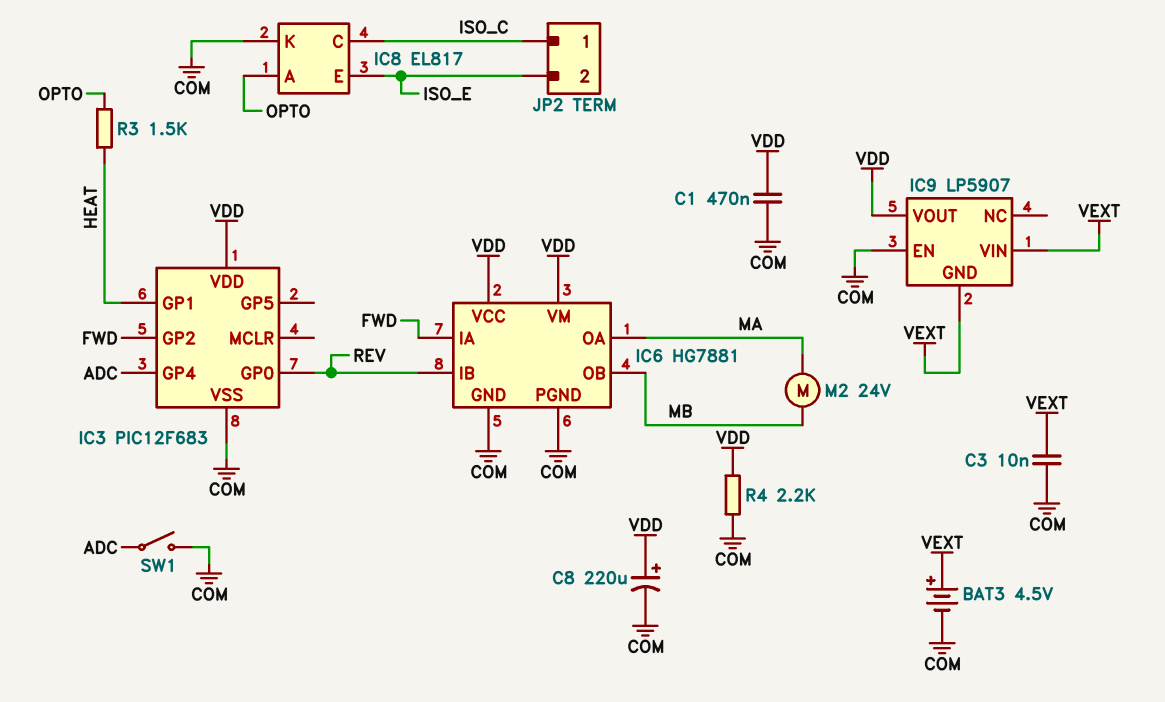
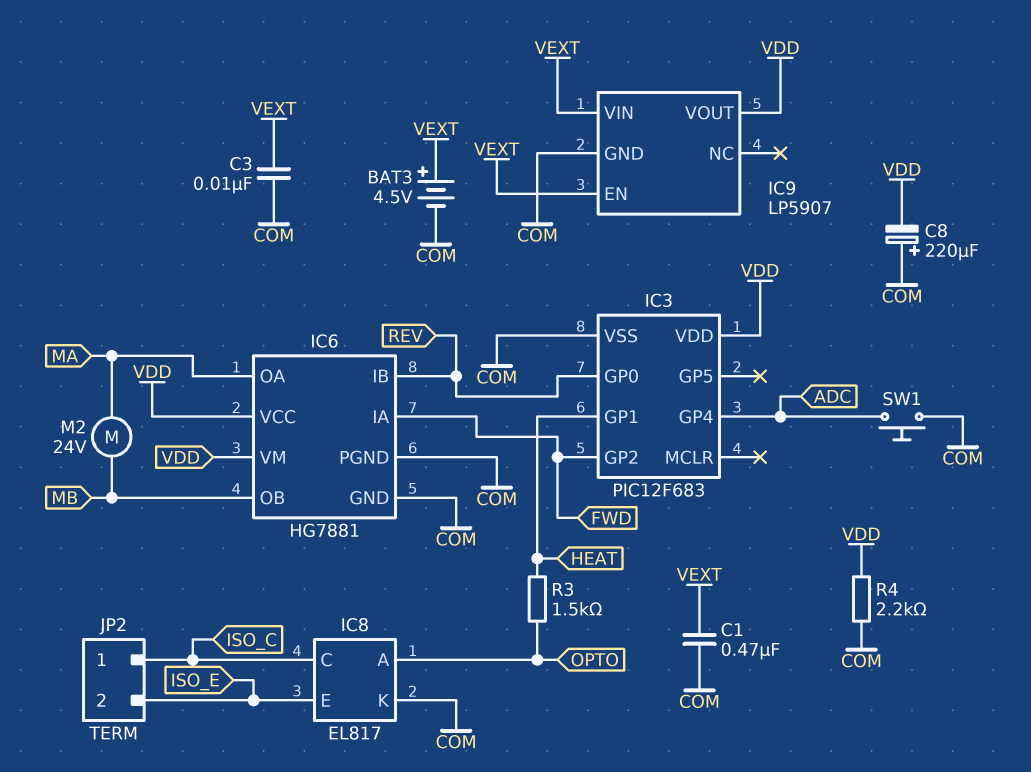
C1: 470nF (COM, VDD) -> 470nF (COM, VEXT)
C8: 220uF (plus VDD, minus COM) -> 220uF (plus COM, minus VDD)
IC9 pin EN: COM -> VEXT
IC9 pin GND: VEXT -> COM
SW1: switch (ADC, COM) -> button (ADC, COM)

